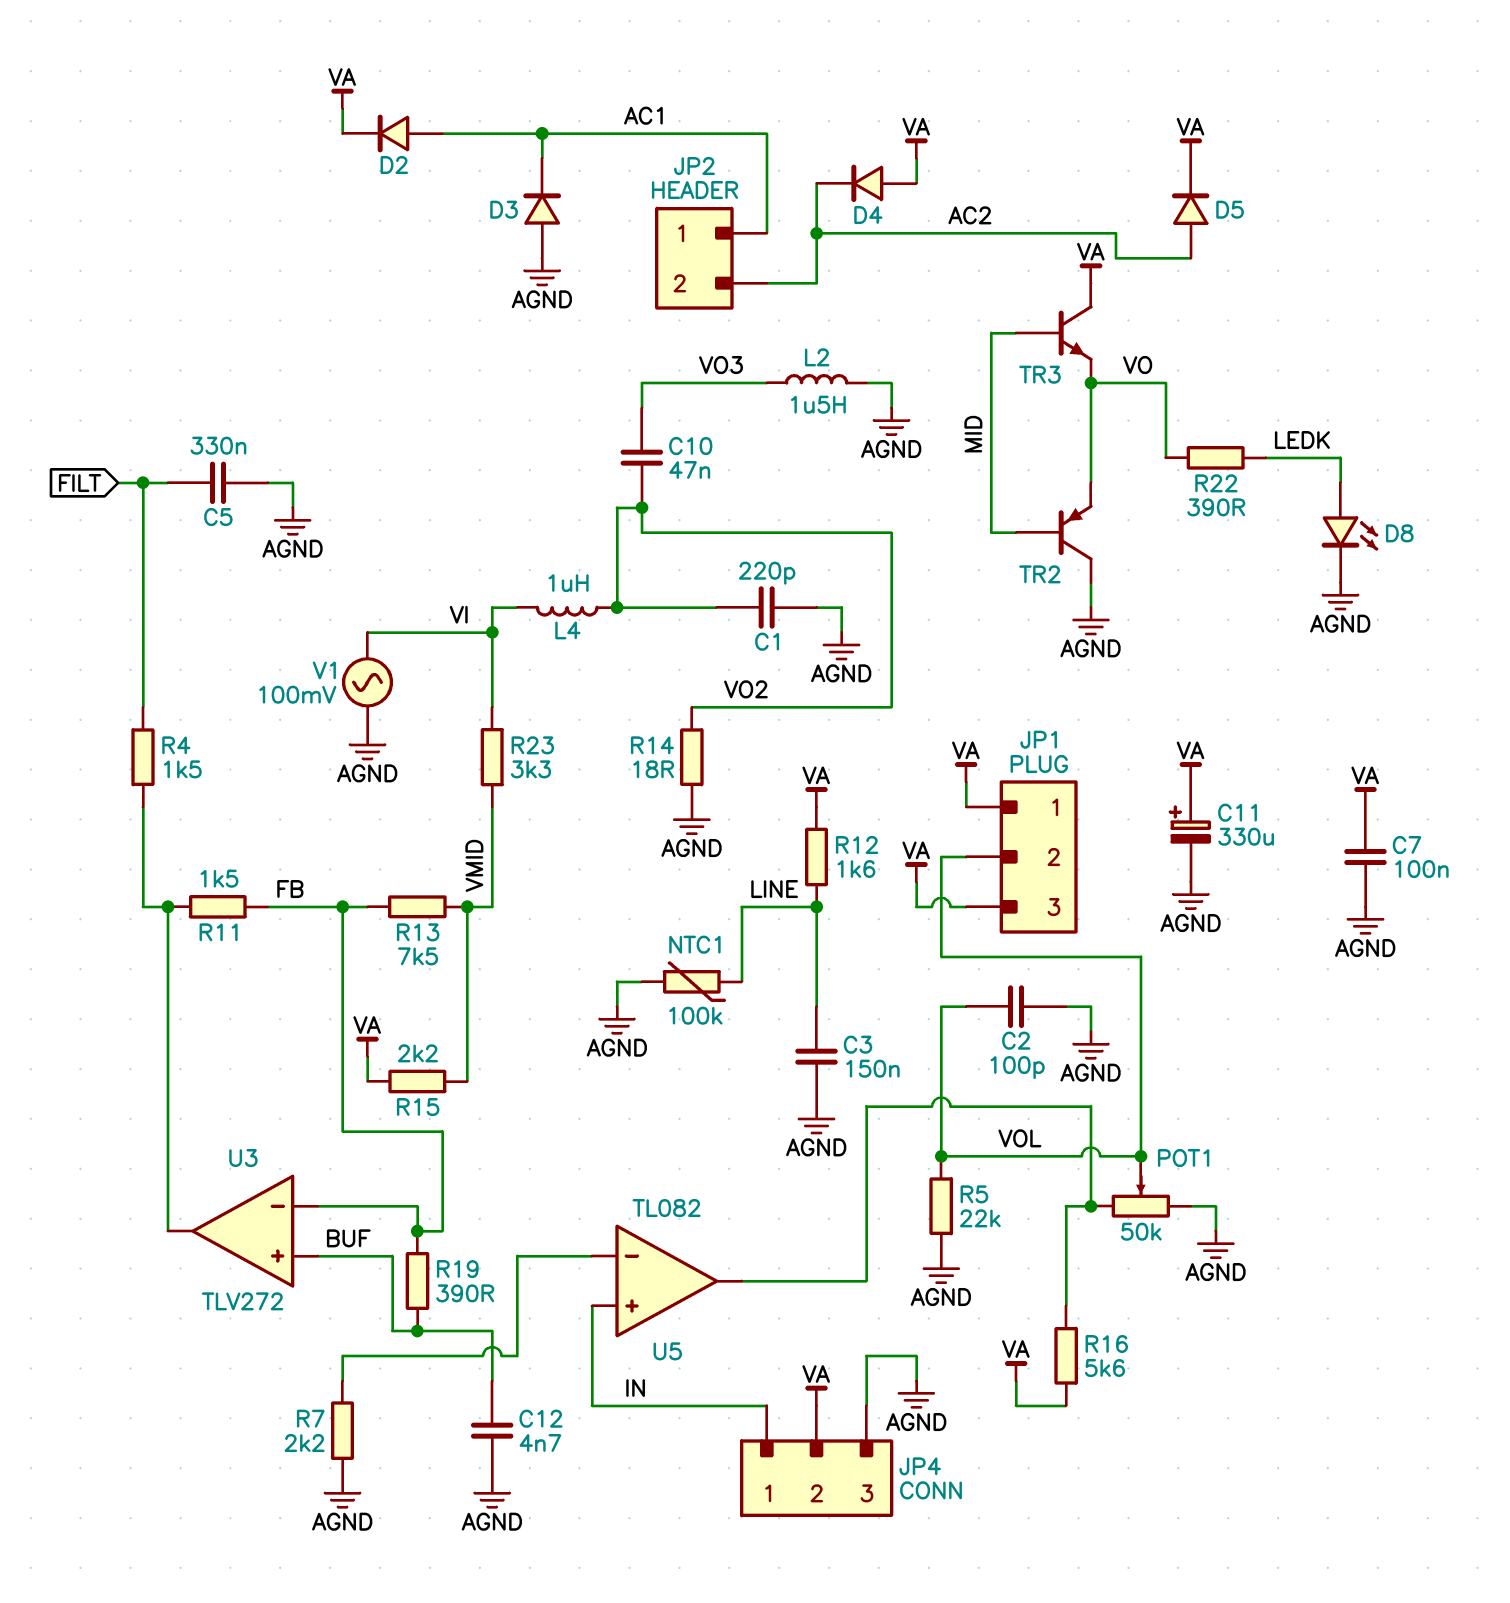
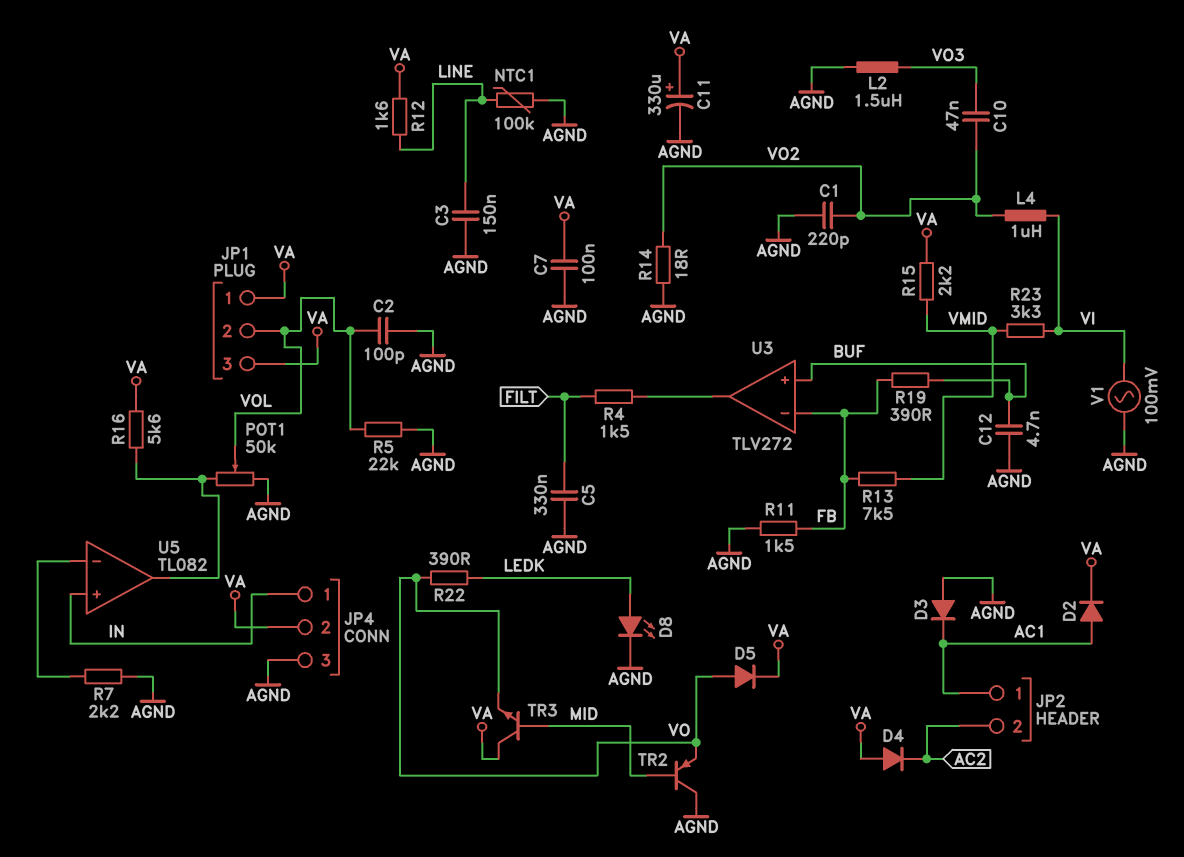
D5: diode (A AC2, K VA) -> diode (A VO, K VA)
R11: 1.5k (FB, U3/out) -> 1.5k (AGND, FB)

